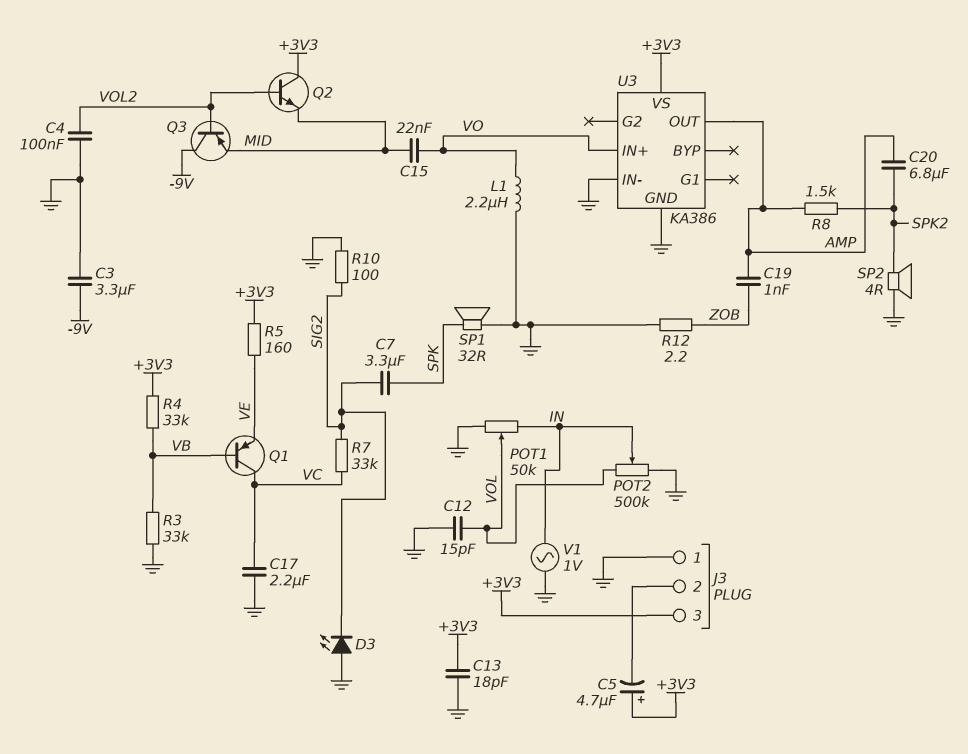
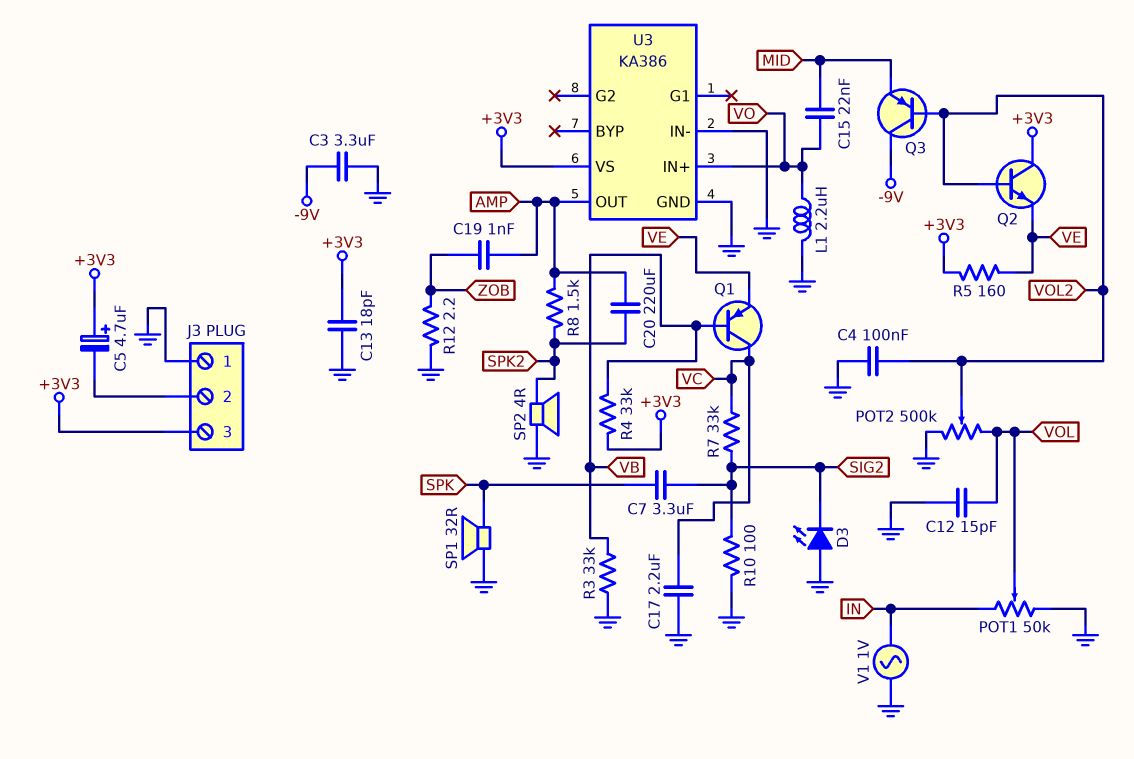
C20: 6.8uF (AMP, SPK2) -> 220uF (AMP, SPK2)
POT2: 500k (GND, VOL, wiper IN) -> 500k (GND, VOL, wiper VOL2)
Q2: NPN (B VOL2, C +3V3, E MID) -> NPN (B VOL2, C +3V3, E VE)

